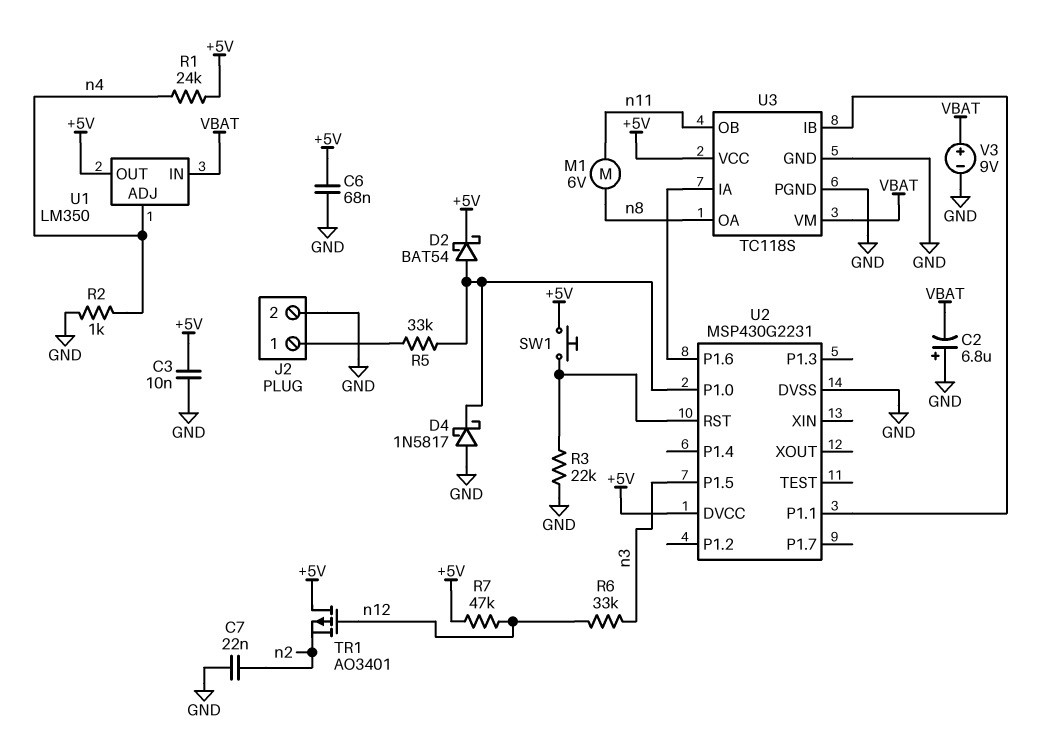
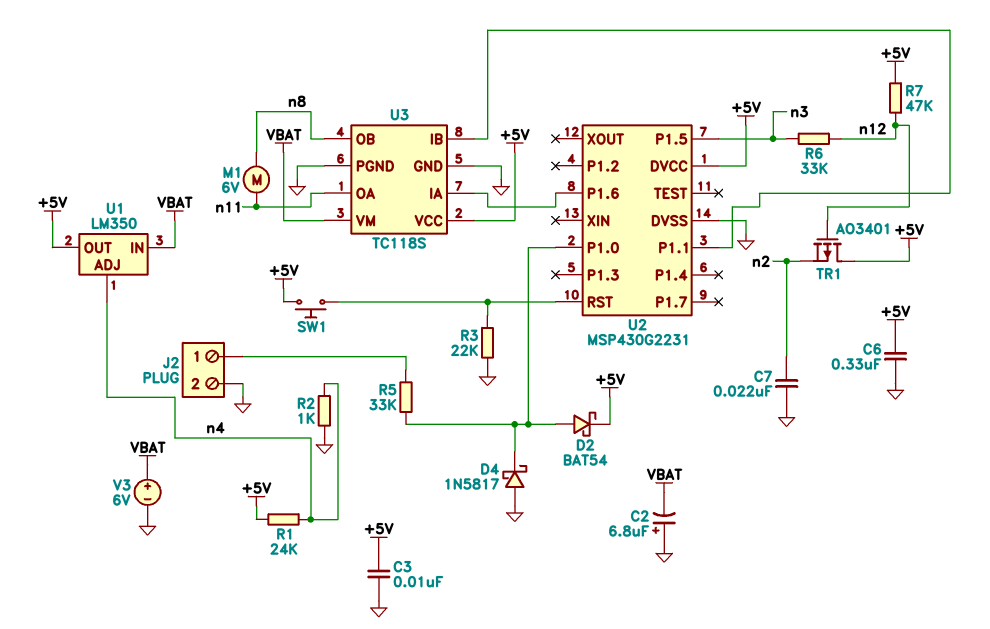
C6: 68nF (+5V, GND) -> 330nF (+5V, GND)
U3 pin OA: n8 -> n11
U3 pin OB: n11 -> n8
V3: 9V (plus VBAT, minus GND) -> 6V (plus VBAT, minus GND)

